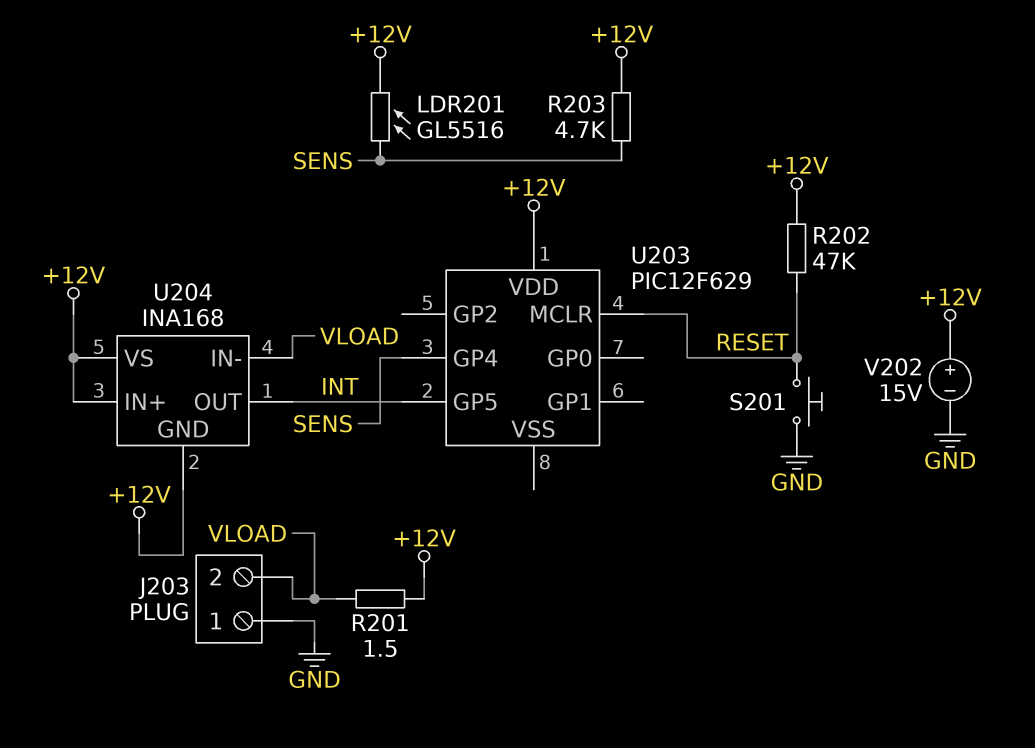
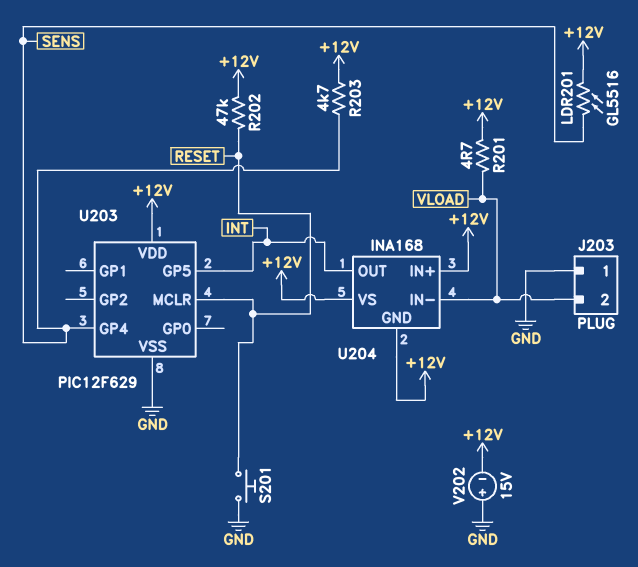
R201: 1.5 (+12V, VLOAD) -> 4.7 (+12V, VLOAD)
U203 pin VSS: none -> GND
V202: 15V (plus +12V, minus GND) -> 15V (plus GND, minus +12V)

